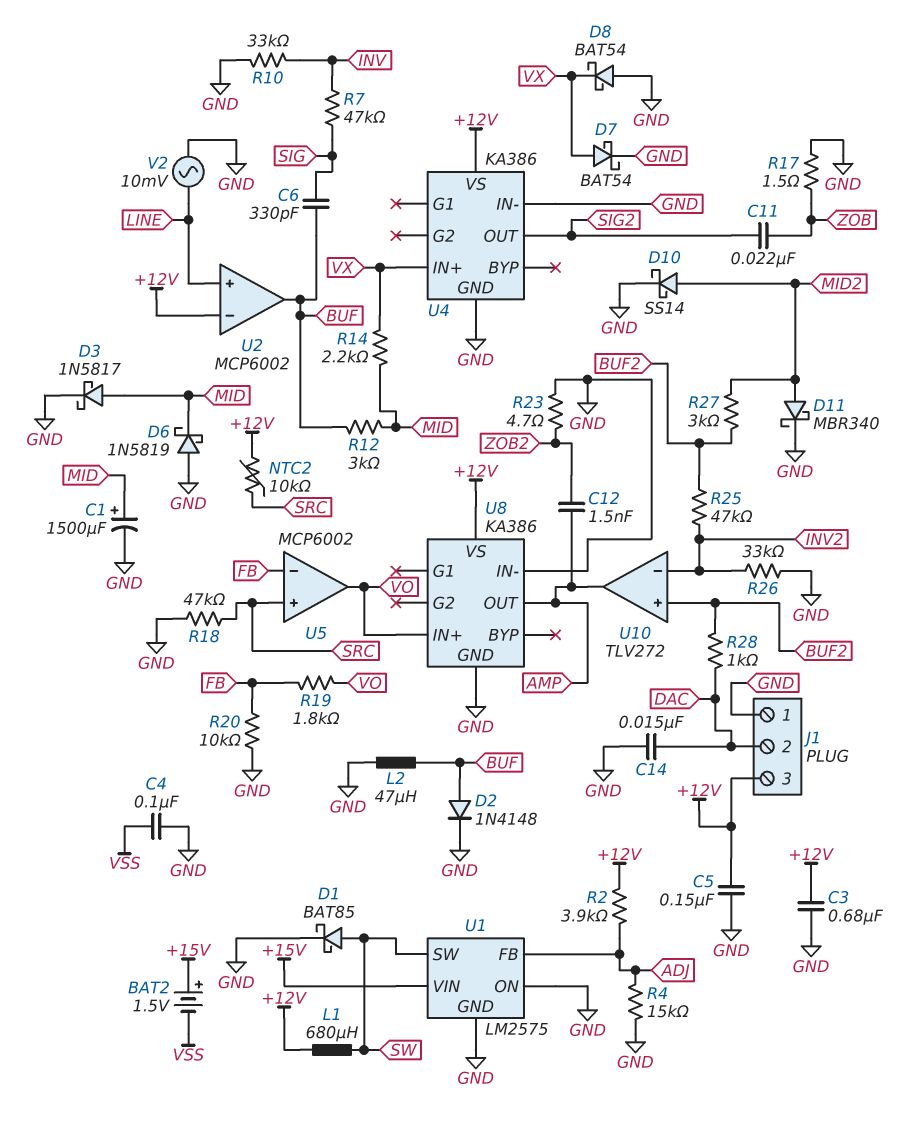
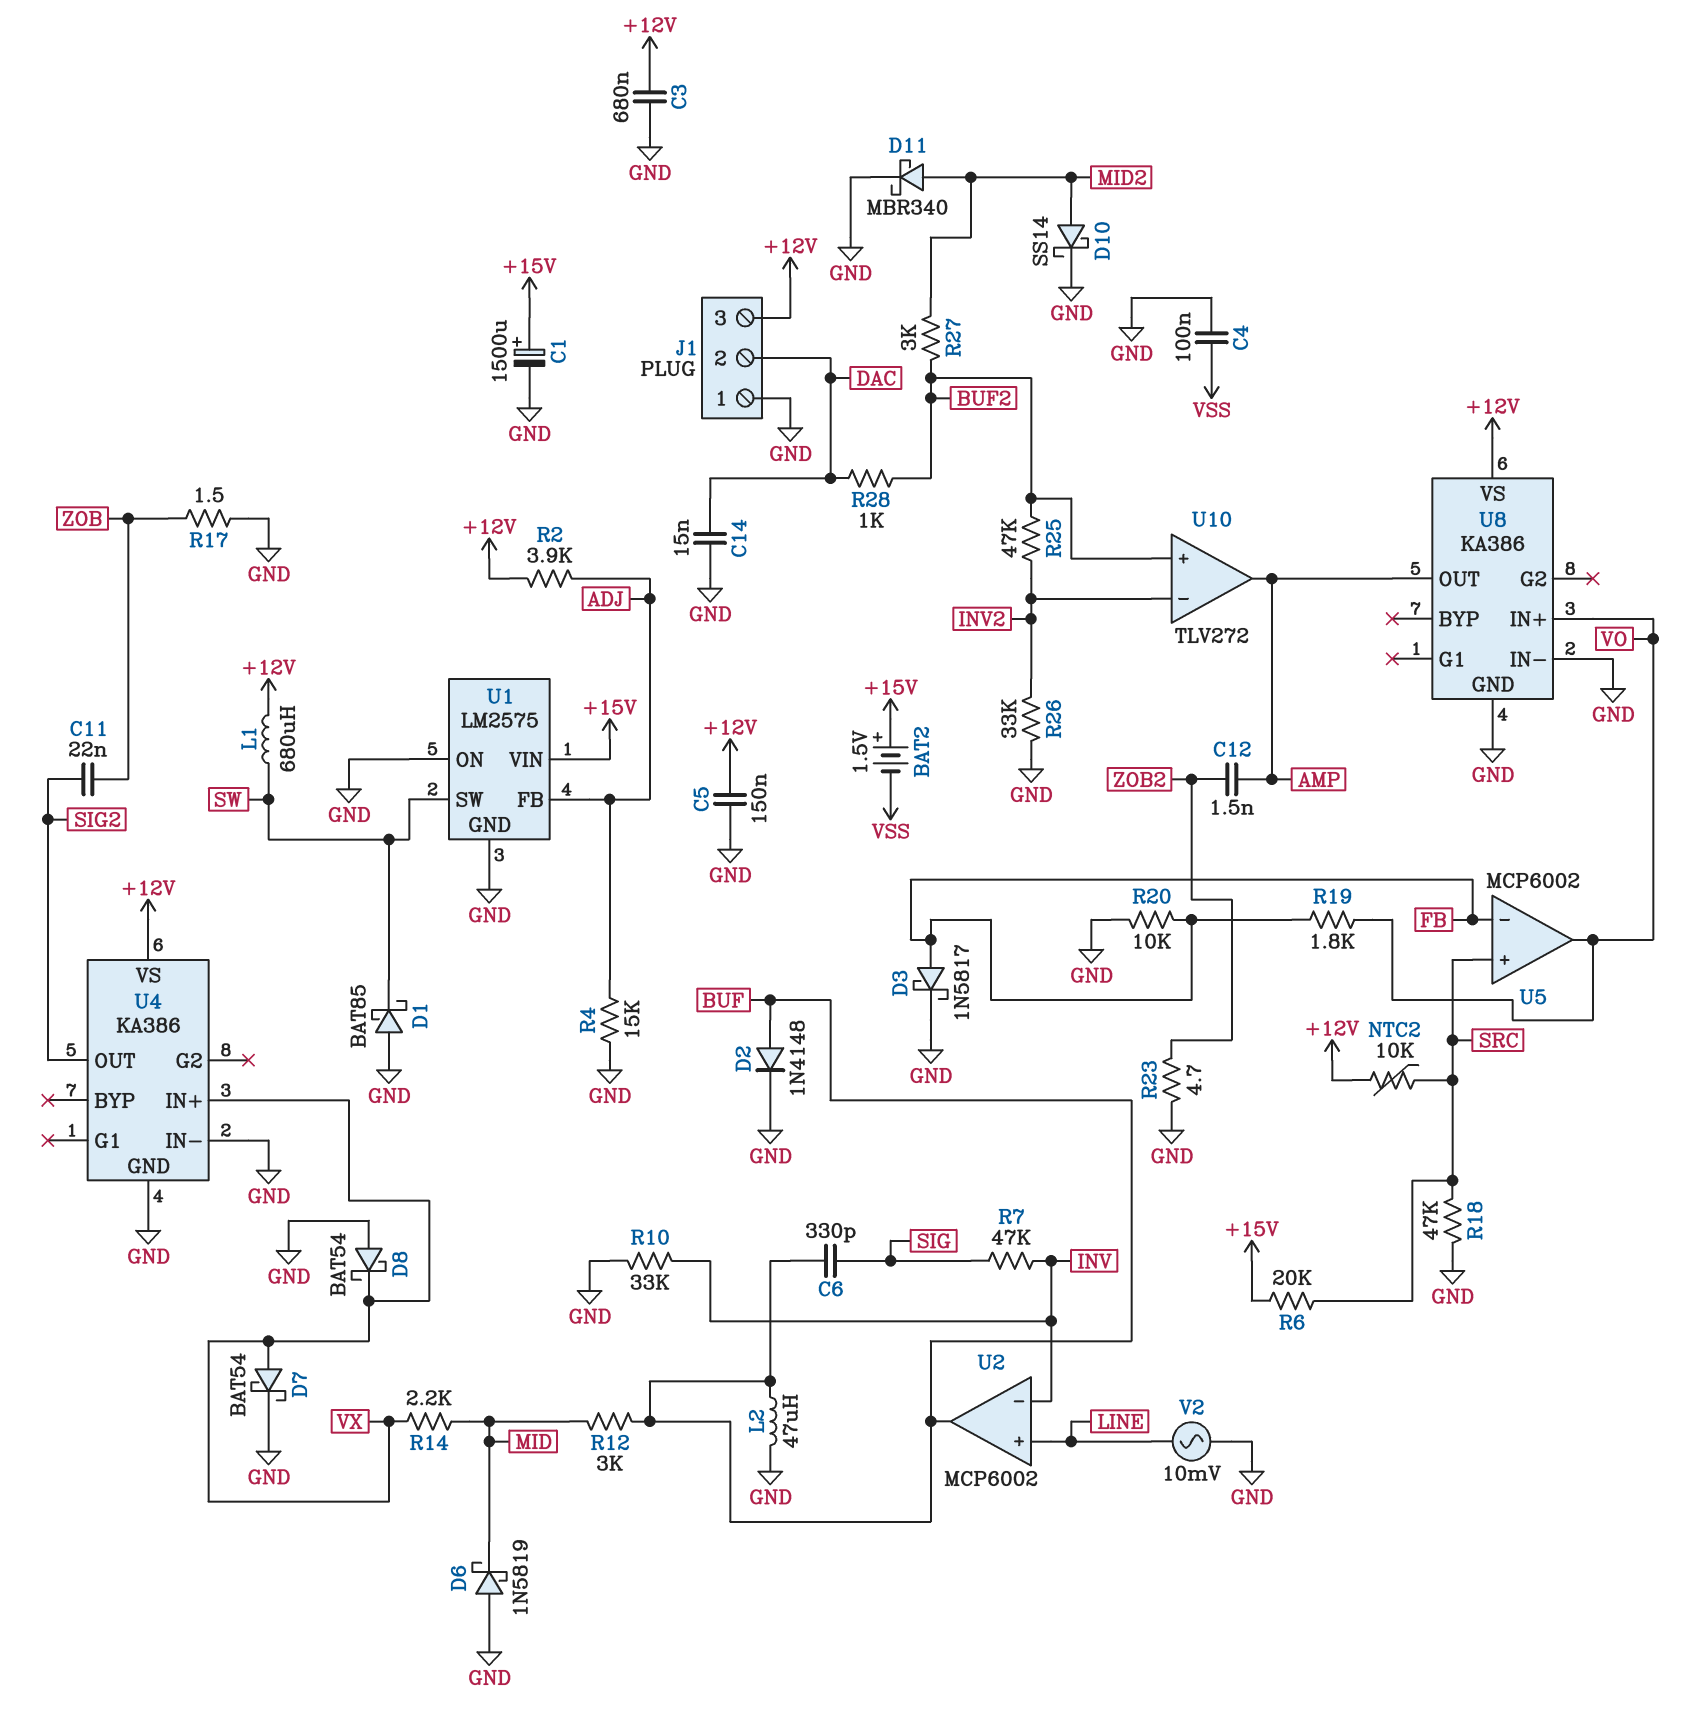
C1: 1500uF (plus MID, minus GND) -> 1500uF (plus +15V, minus GND)
D1: schottky BAT85 (A SW, K GND) -> schottky BAT85 (A GND, K SW)
D3: schottky 1N5817 (A MID, K GND) -> schottky 1N5817 (A FB, K GND)
R6: none -> 20k (+15V, SRC)
U2 pin in-: +12V -> INV

